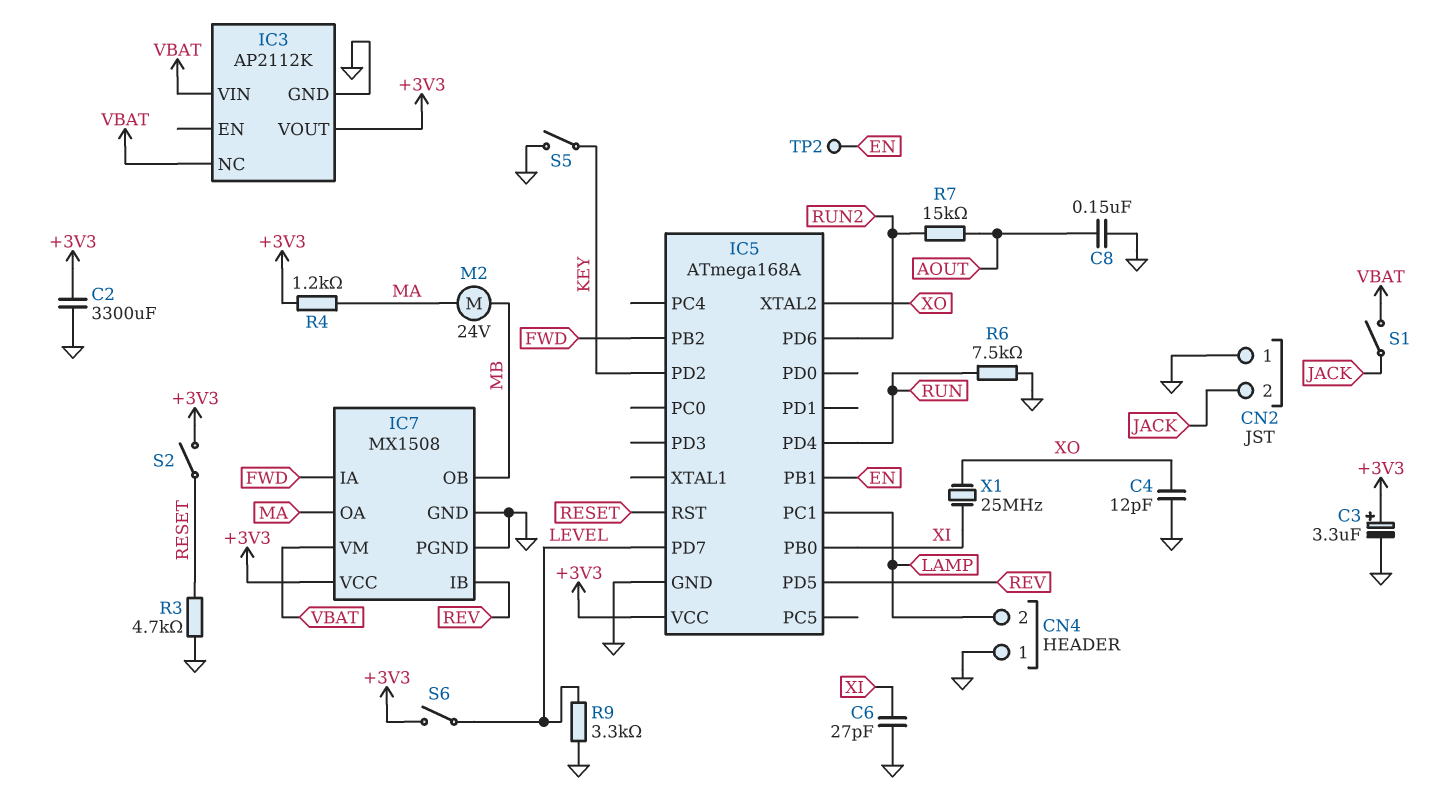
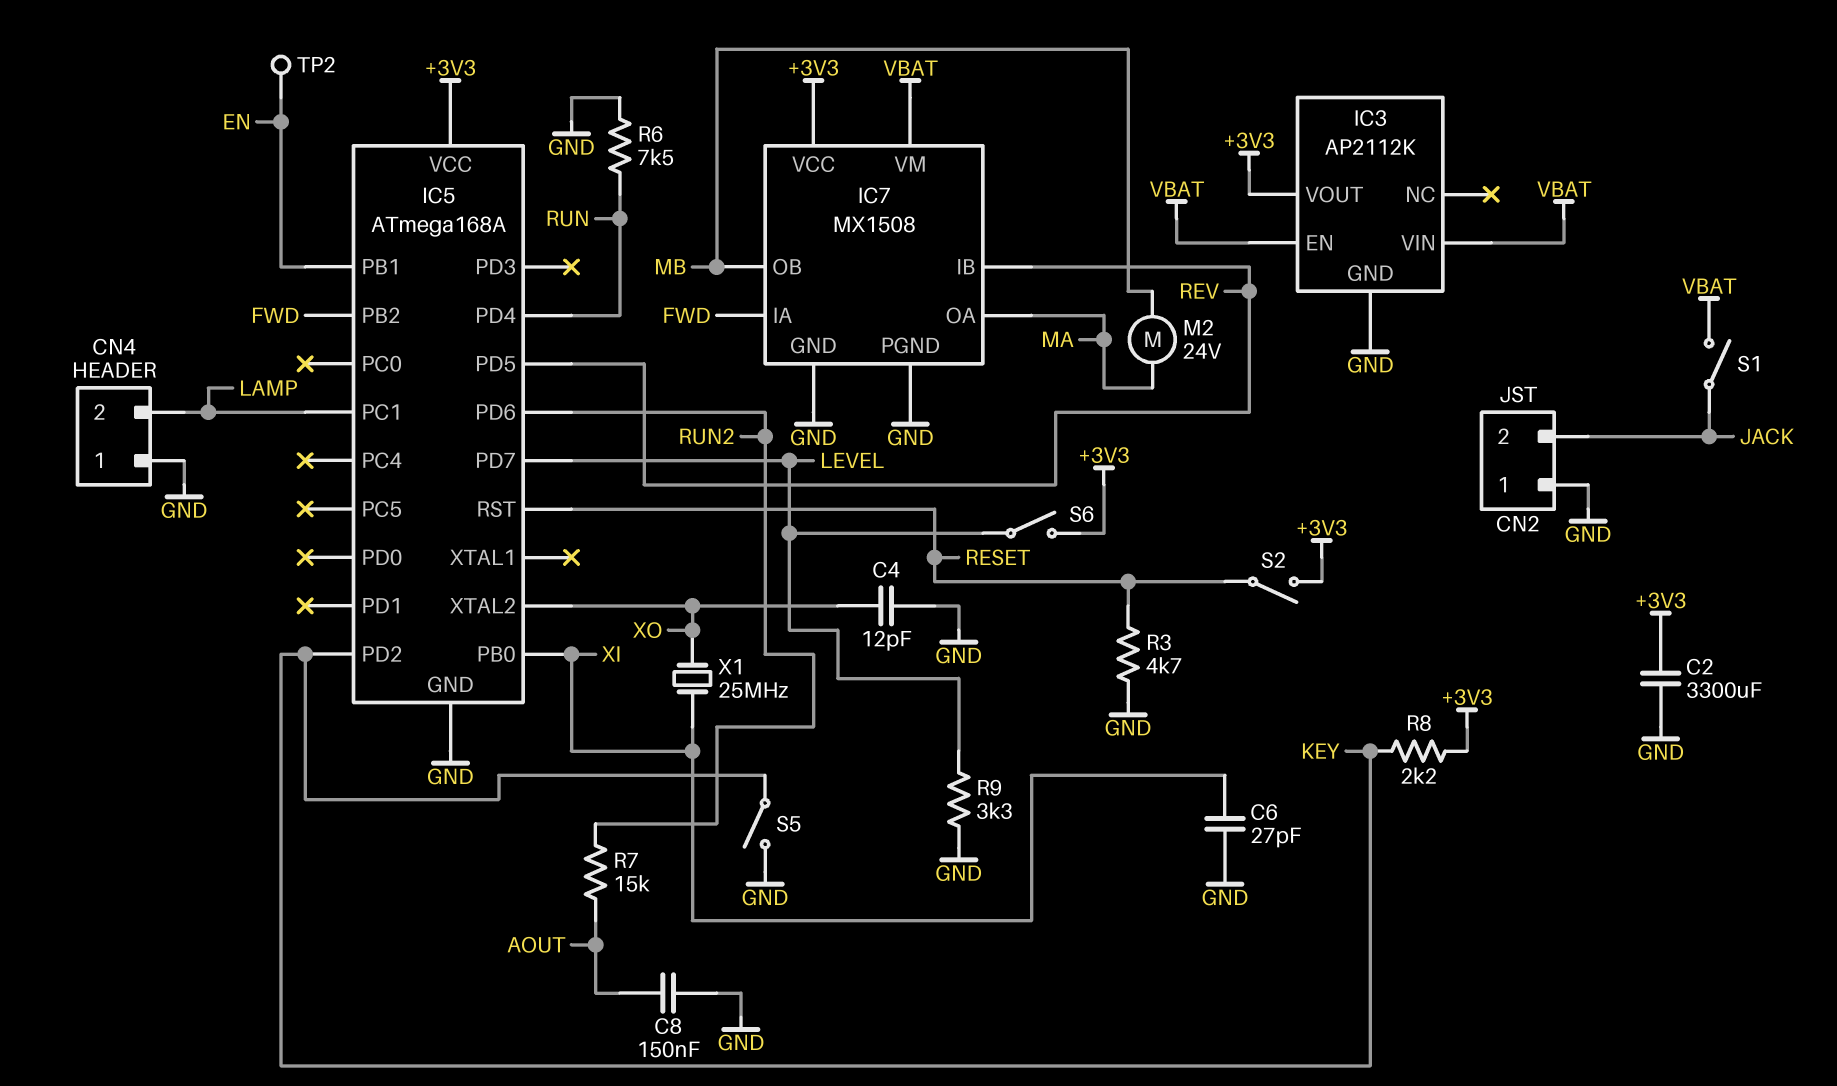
C3: 3.3uF (plus +3V3, minus GND) -> none
IC3 pin EN: none -> VBAT
IC3 pin NC: VBAT -> none
R4: 1.2k (+3V3, MA) -> none
R8: none -> 2.2k (+3V3, KEY)

